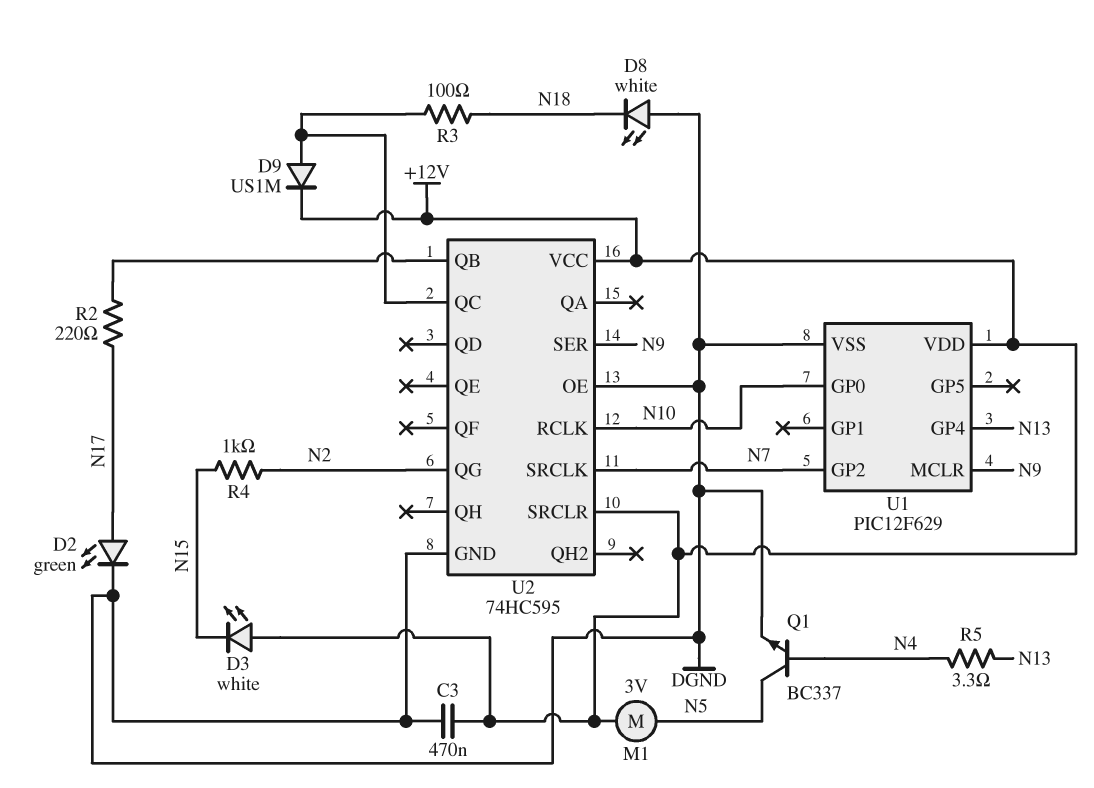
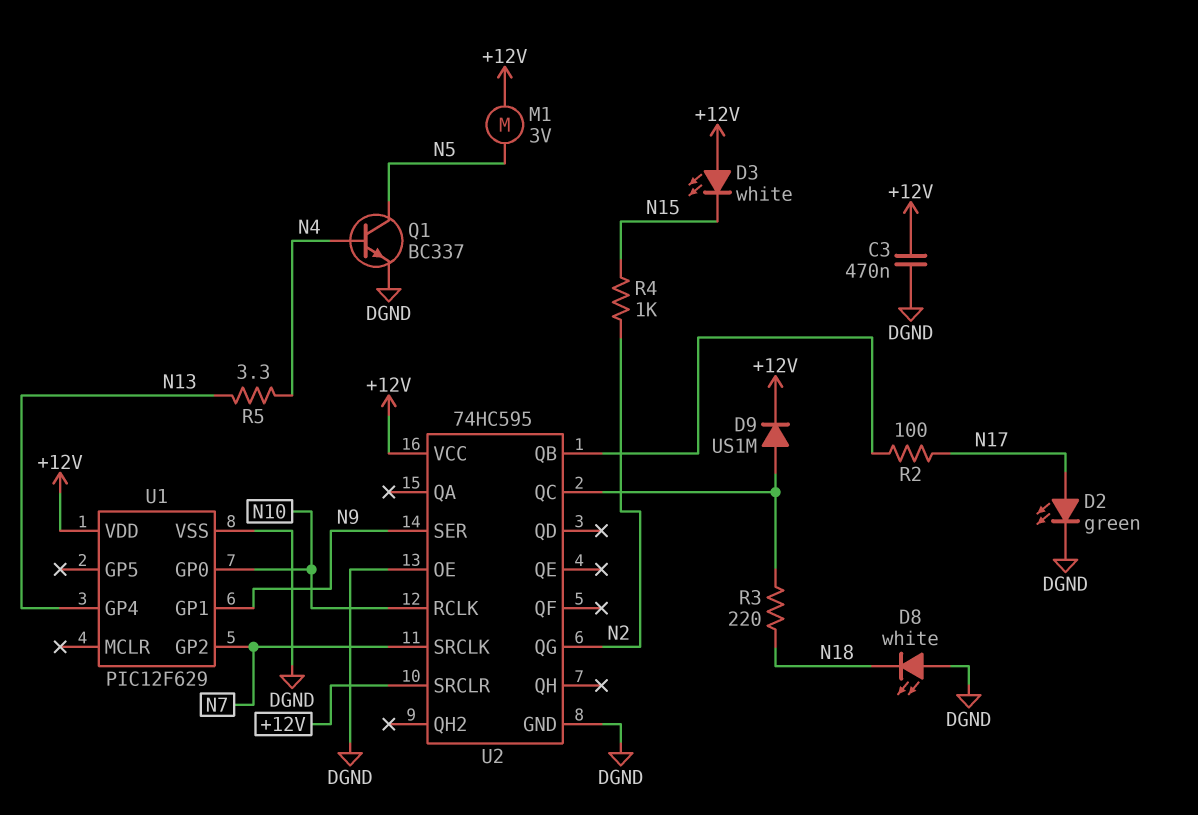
R2: 220 (N17, U2/QB) -> 100 (N17, U2/QB)
R3: 100 (N18, U2/QC) -> 220 (N18, U2/QC)
U1 pin GP1: none -> N9
U1 pin MCLR: N9 -> none

